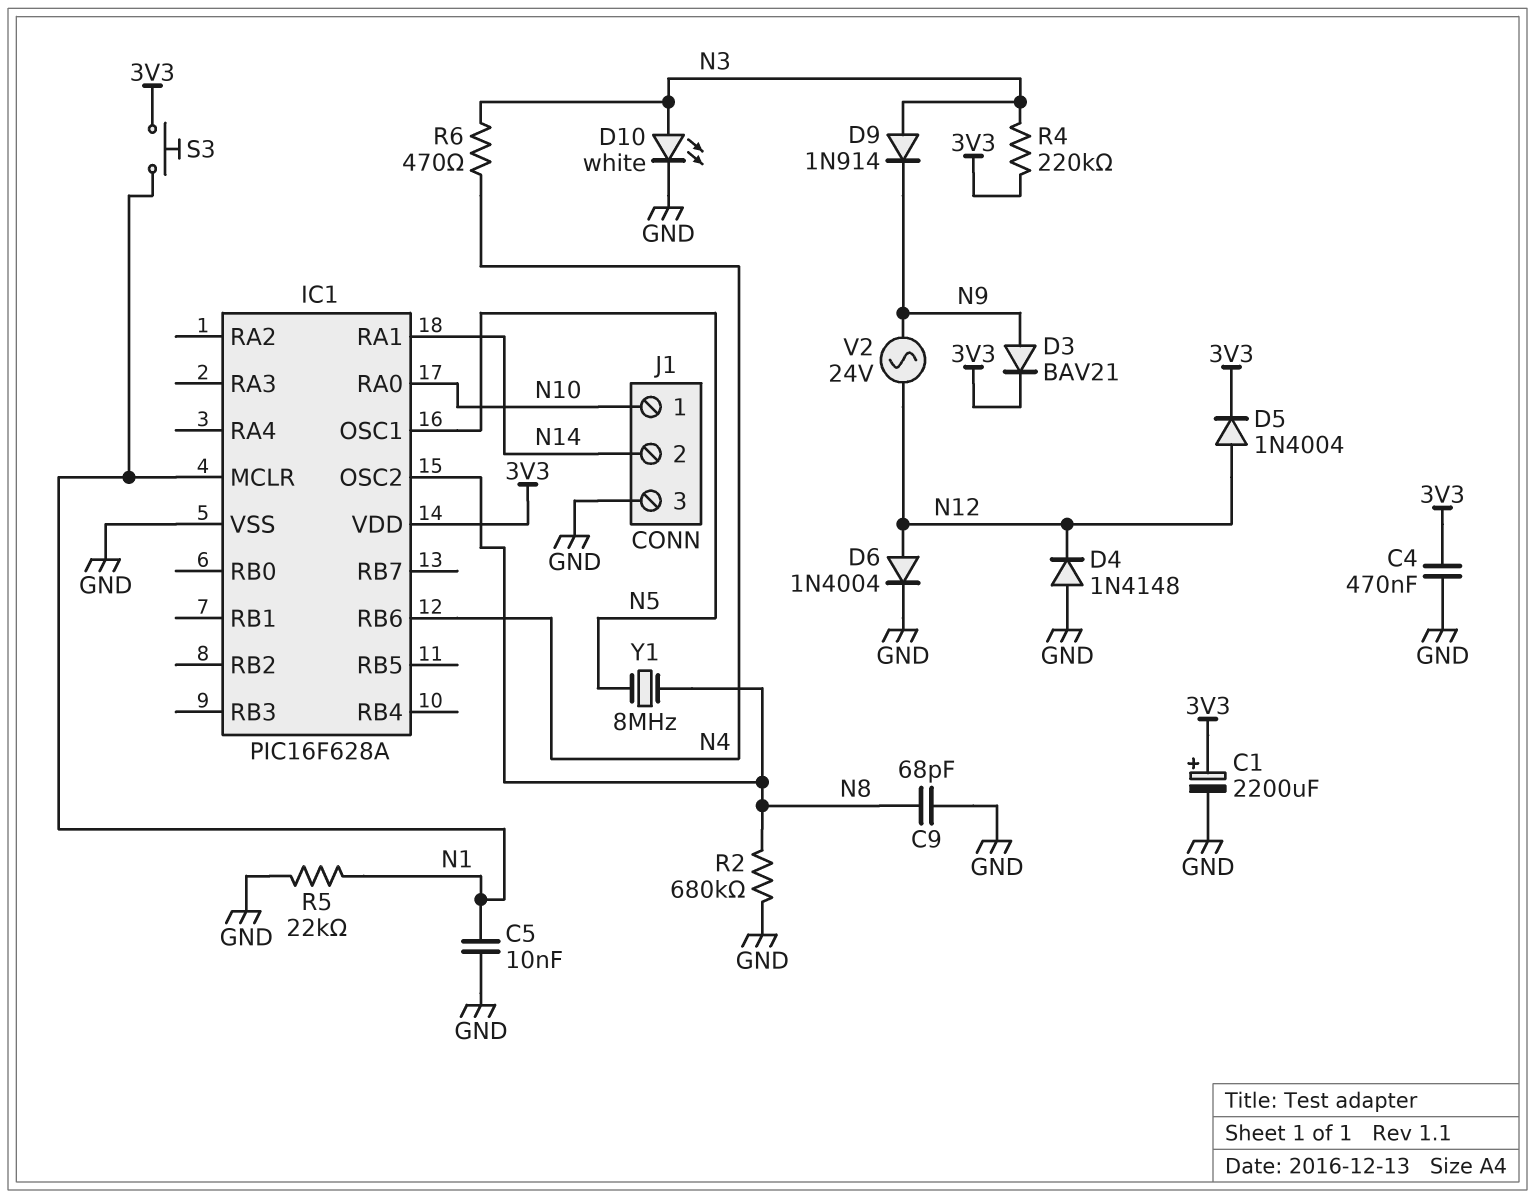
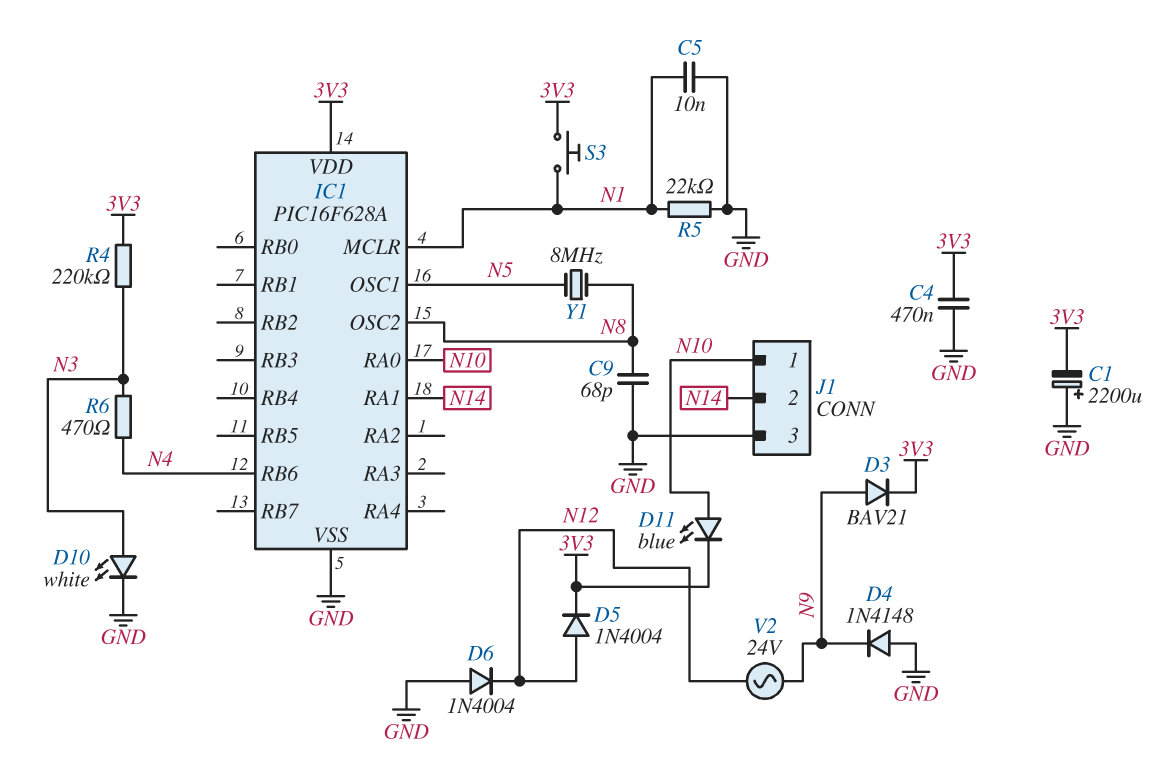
C1: 2200uF (plus 3V3, minus GND) -> 2200uF (plus GND, minus 3V3)
D4: diode 1N4148 (A GND, K N12) -> diode 1N4148 (A GND, K N9)
D6: diode 1N4004 (A N12, K GND) -> diode 1N4004 (A GND, K N12)
D9: diode 1N914 (A N3, K N9) -> none
D11: none -> LED blue (A N10, K 3V3)
R2: 680k (GND, N8) -> none

